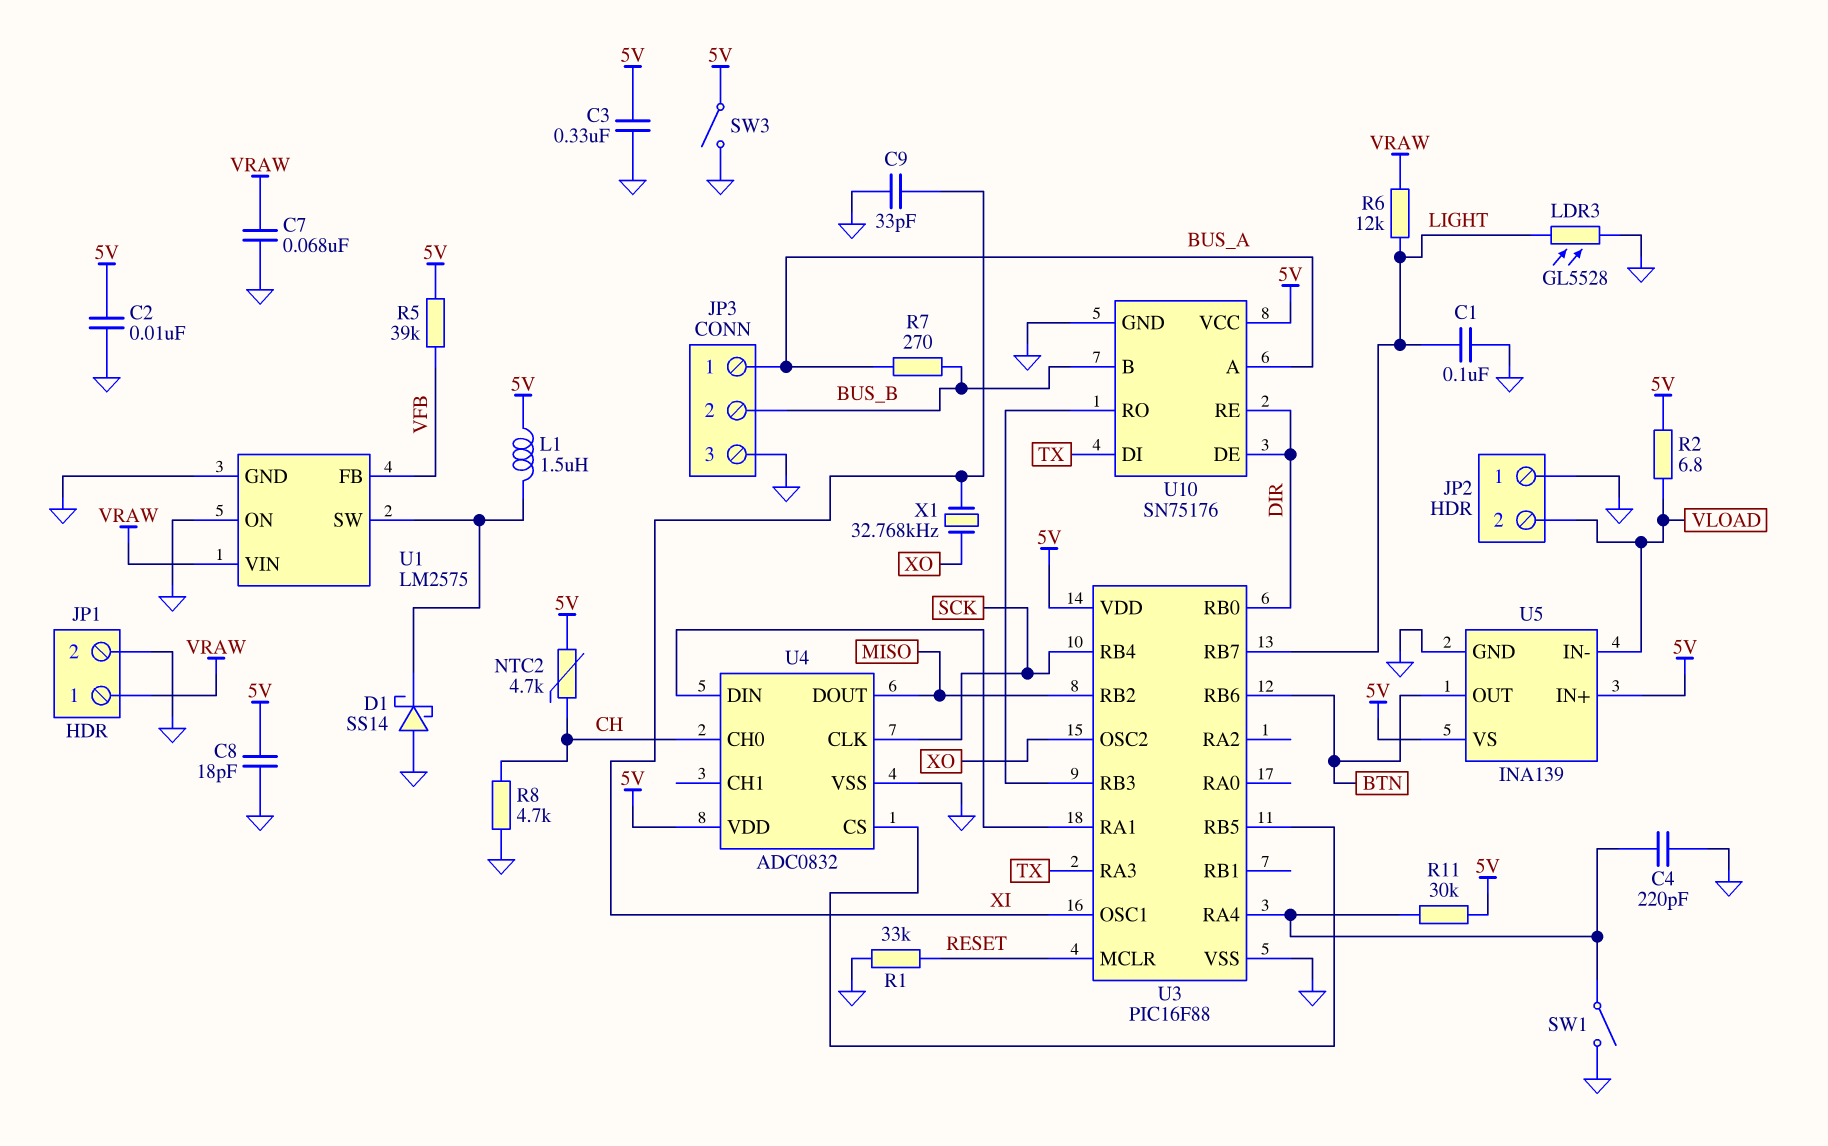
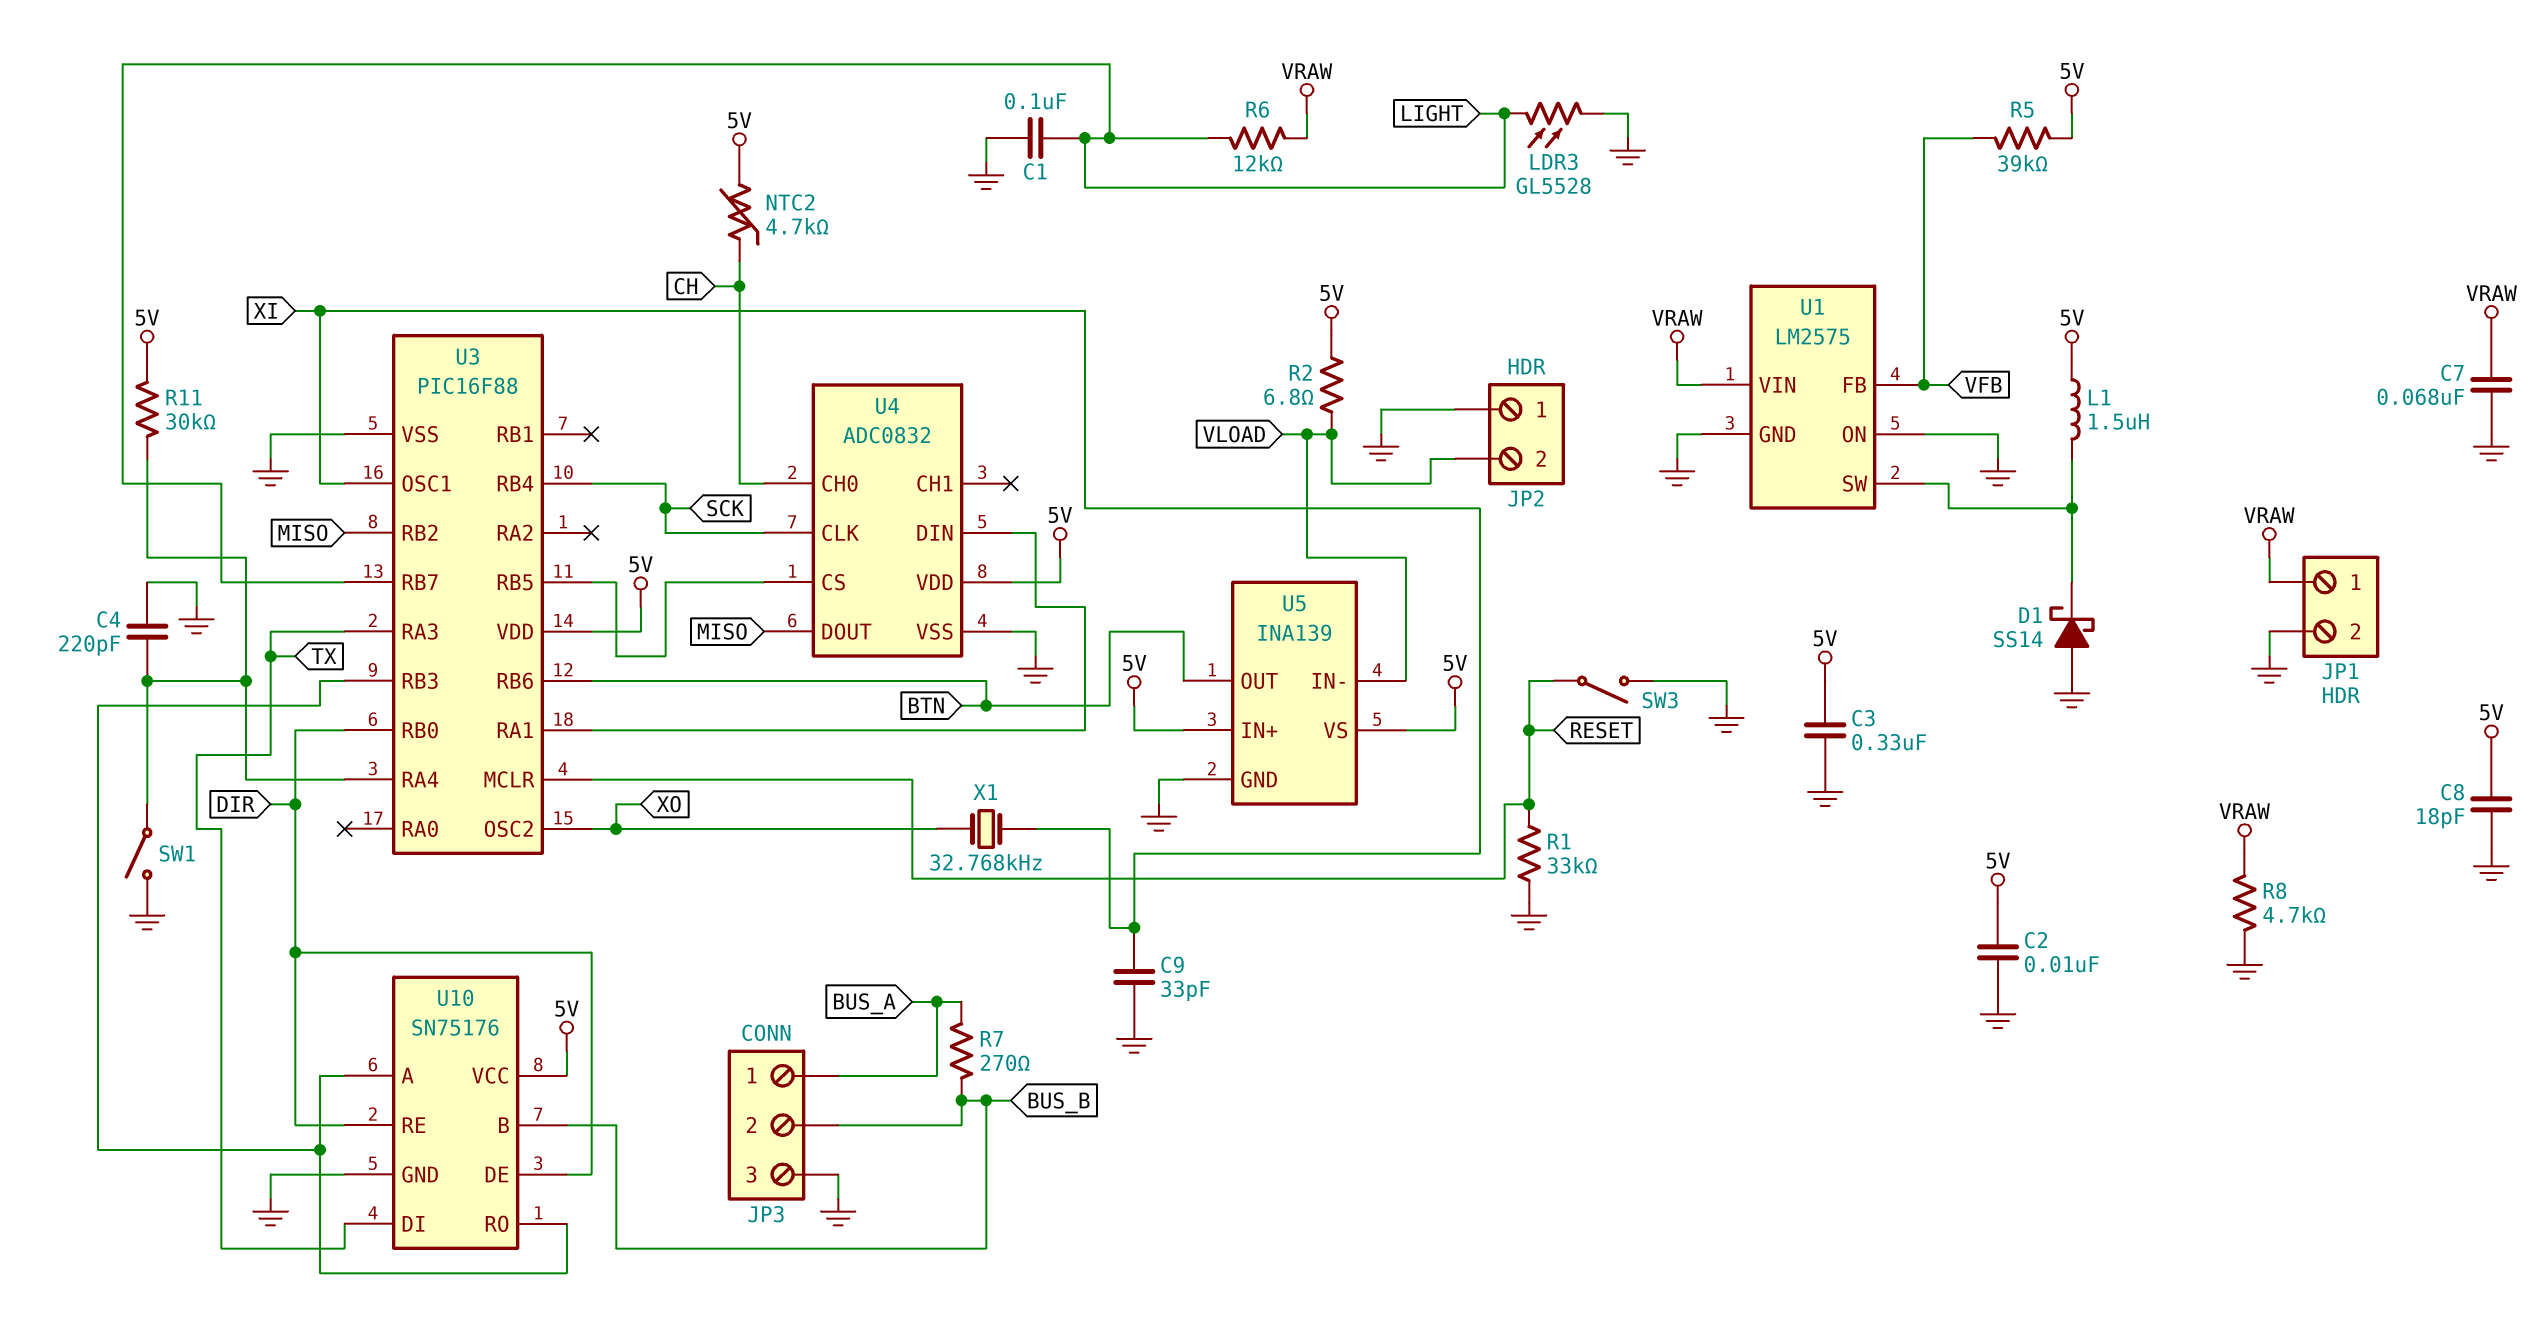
R8: 4.7k (CH, GND) -> 4.7k (GND, VRAW)
SW3: switch (5V, GND) -> switch (GND, RESET)
U10 pin A: BUS_A -> U3/RB3

